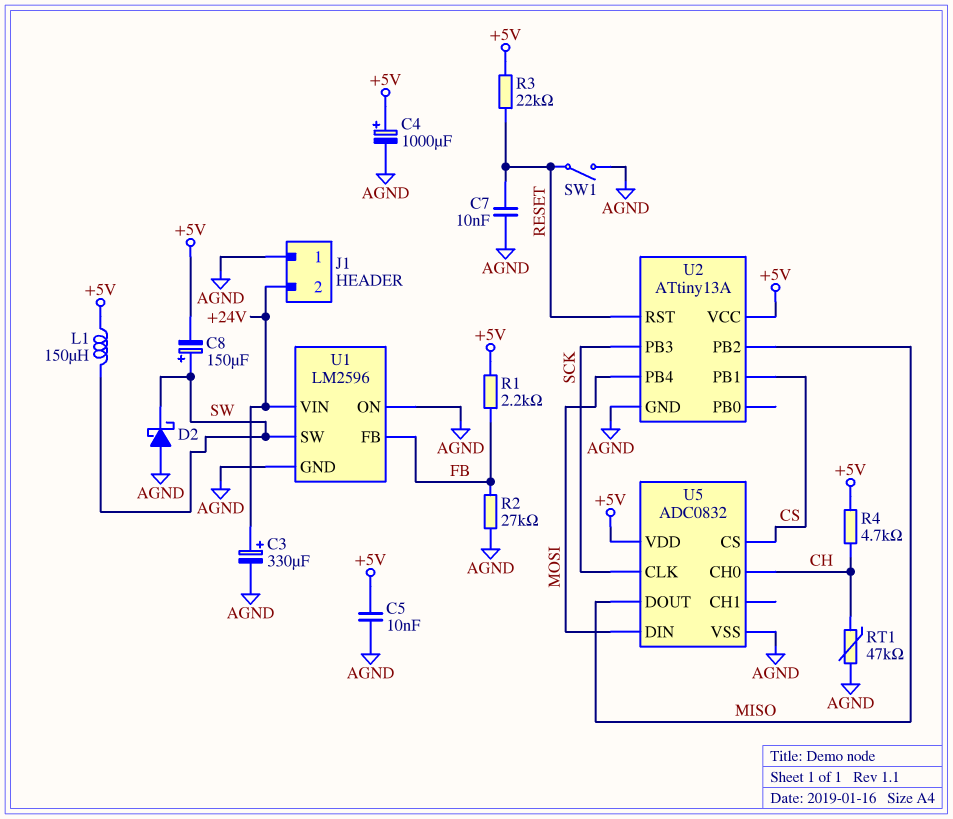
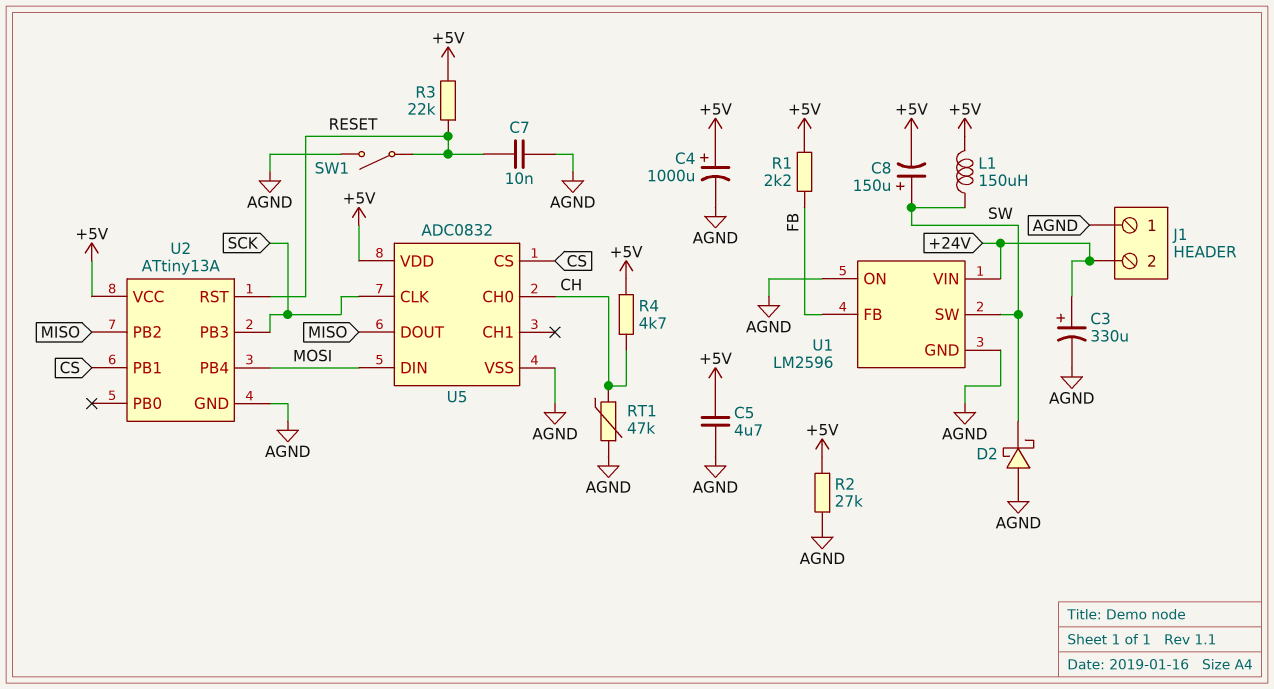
C5: 10nF (+5V, AGND) -> 4.7uF (+5V, AGND)
R2: 27k (AGND, FB) -> 27k (+5V, AGND)

